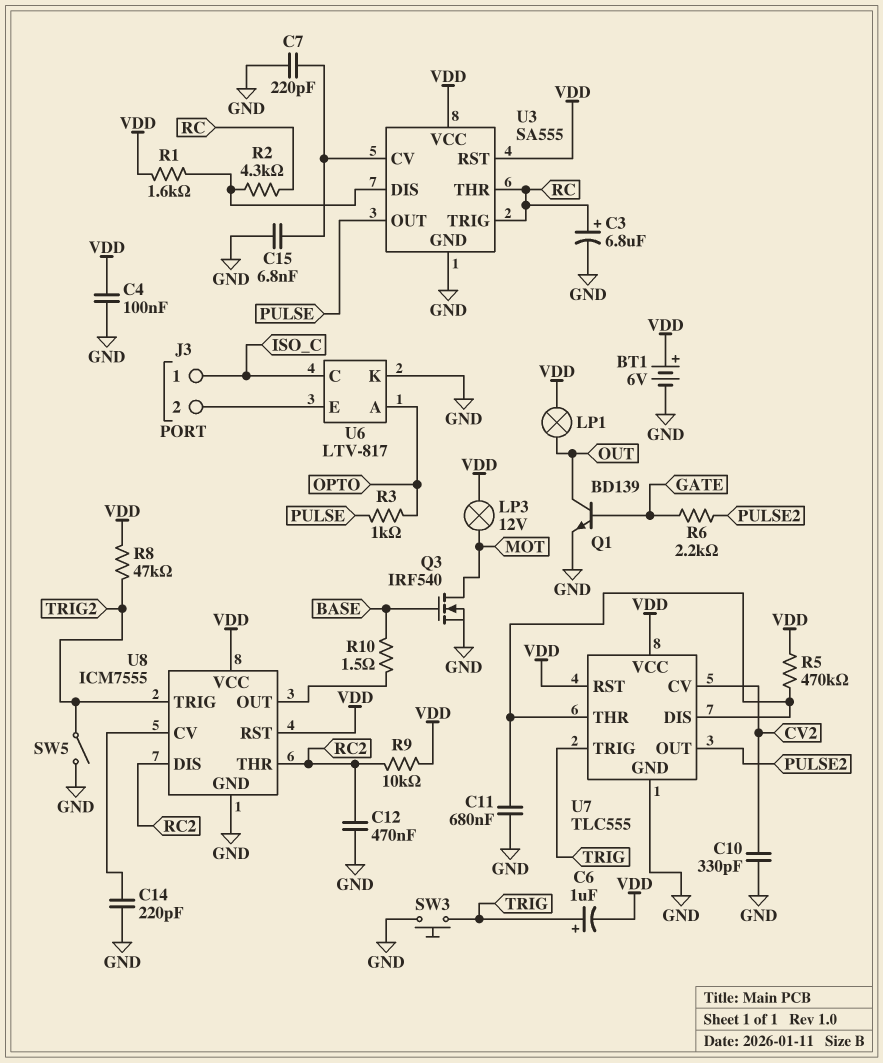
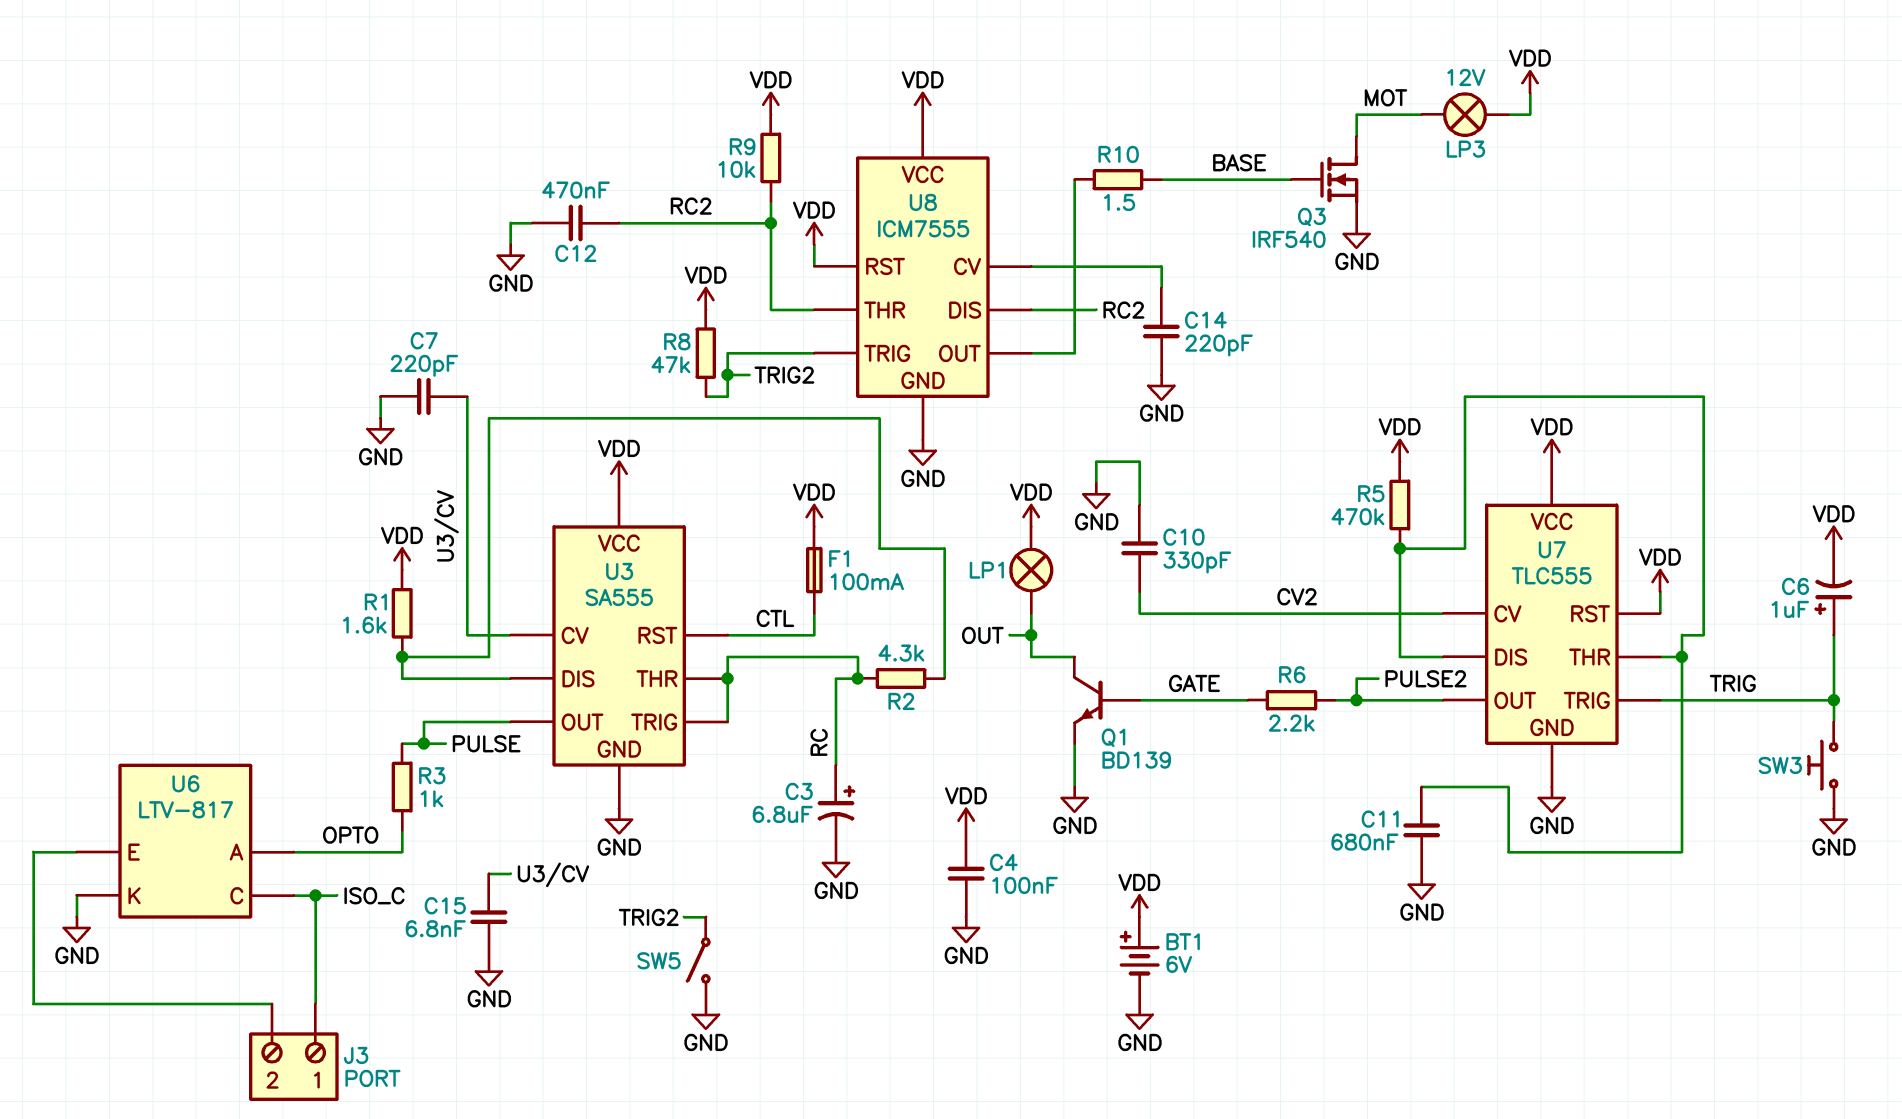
F1: none -> 100mA (CTL, VDD)
U3 pin RST: VDD -> CTL

